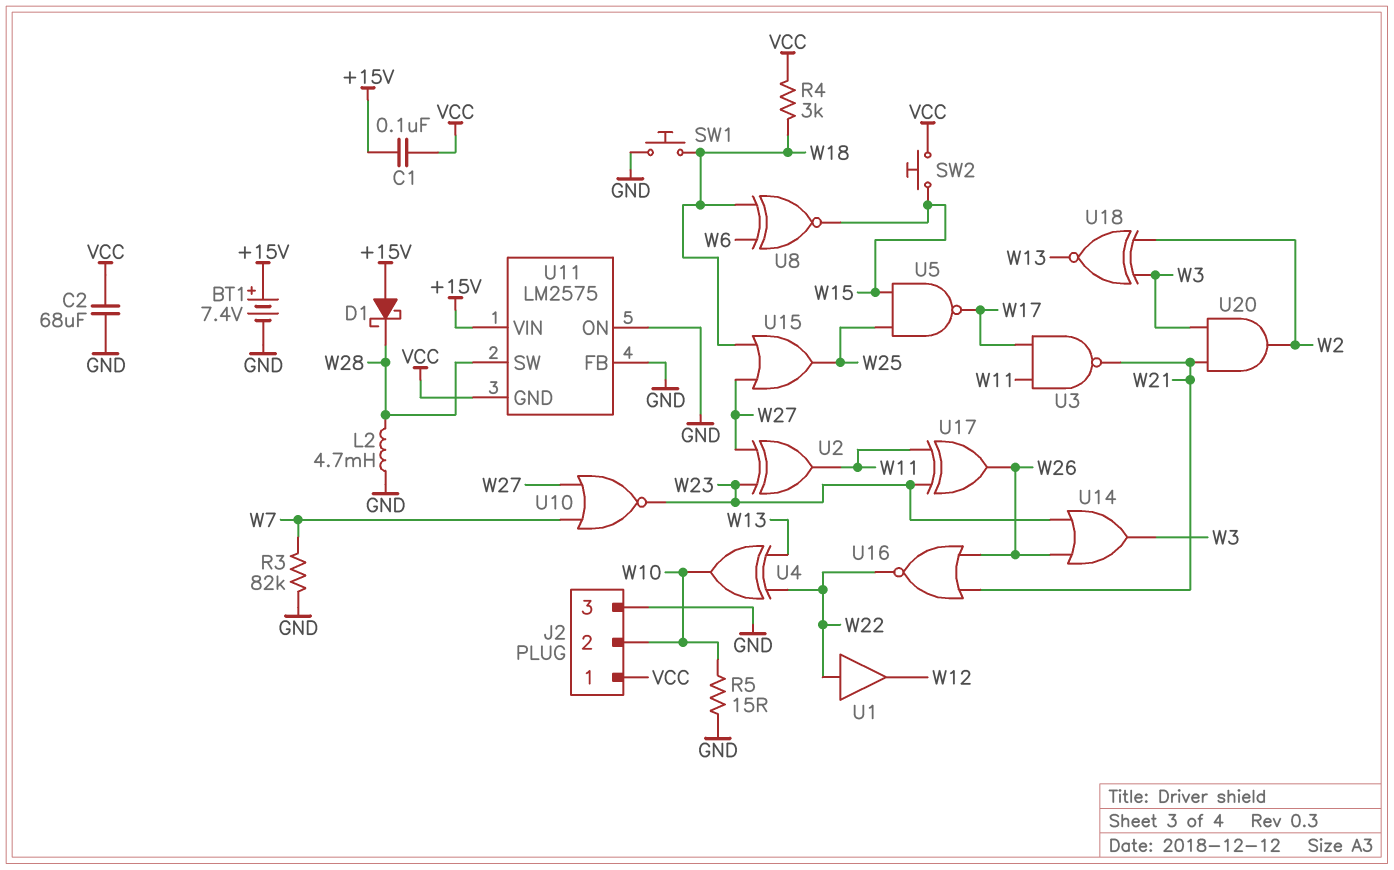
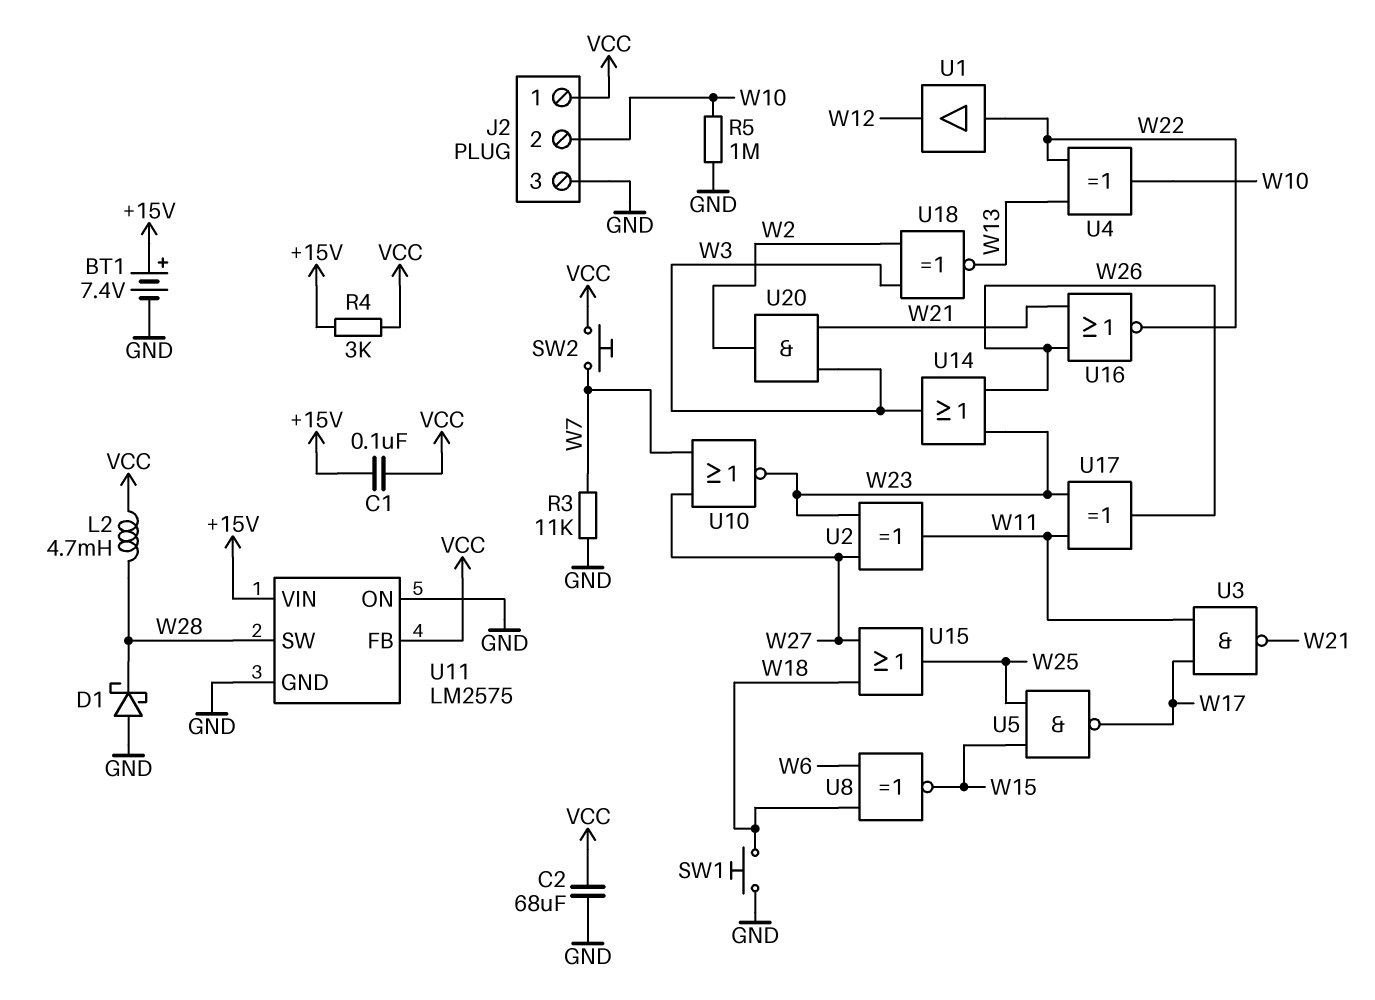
D1: schottky (A +15V, K W28) -> schottky (A GND, K W28)
L2: 4.7mH (GND, W28) -> 4.7mH (VCC, W28)
R3: 82k (GND, W7) -> 11k (GND, W7)
R4: 3k (VCC, W18) -> 3k (+15V, VCC)
R5: 15 (GND, W10) -> 1M (GND, W10)
SW2: button (VCC, W15) -> button (VCC, W7)
U11 pin FB: GND -> VCC
U11 pin GND: VCC -> GND

